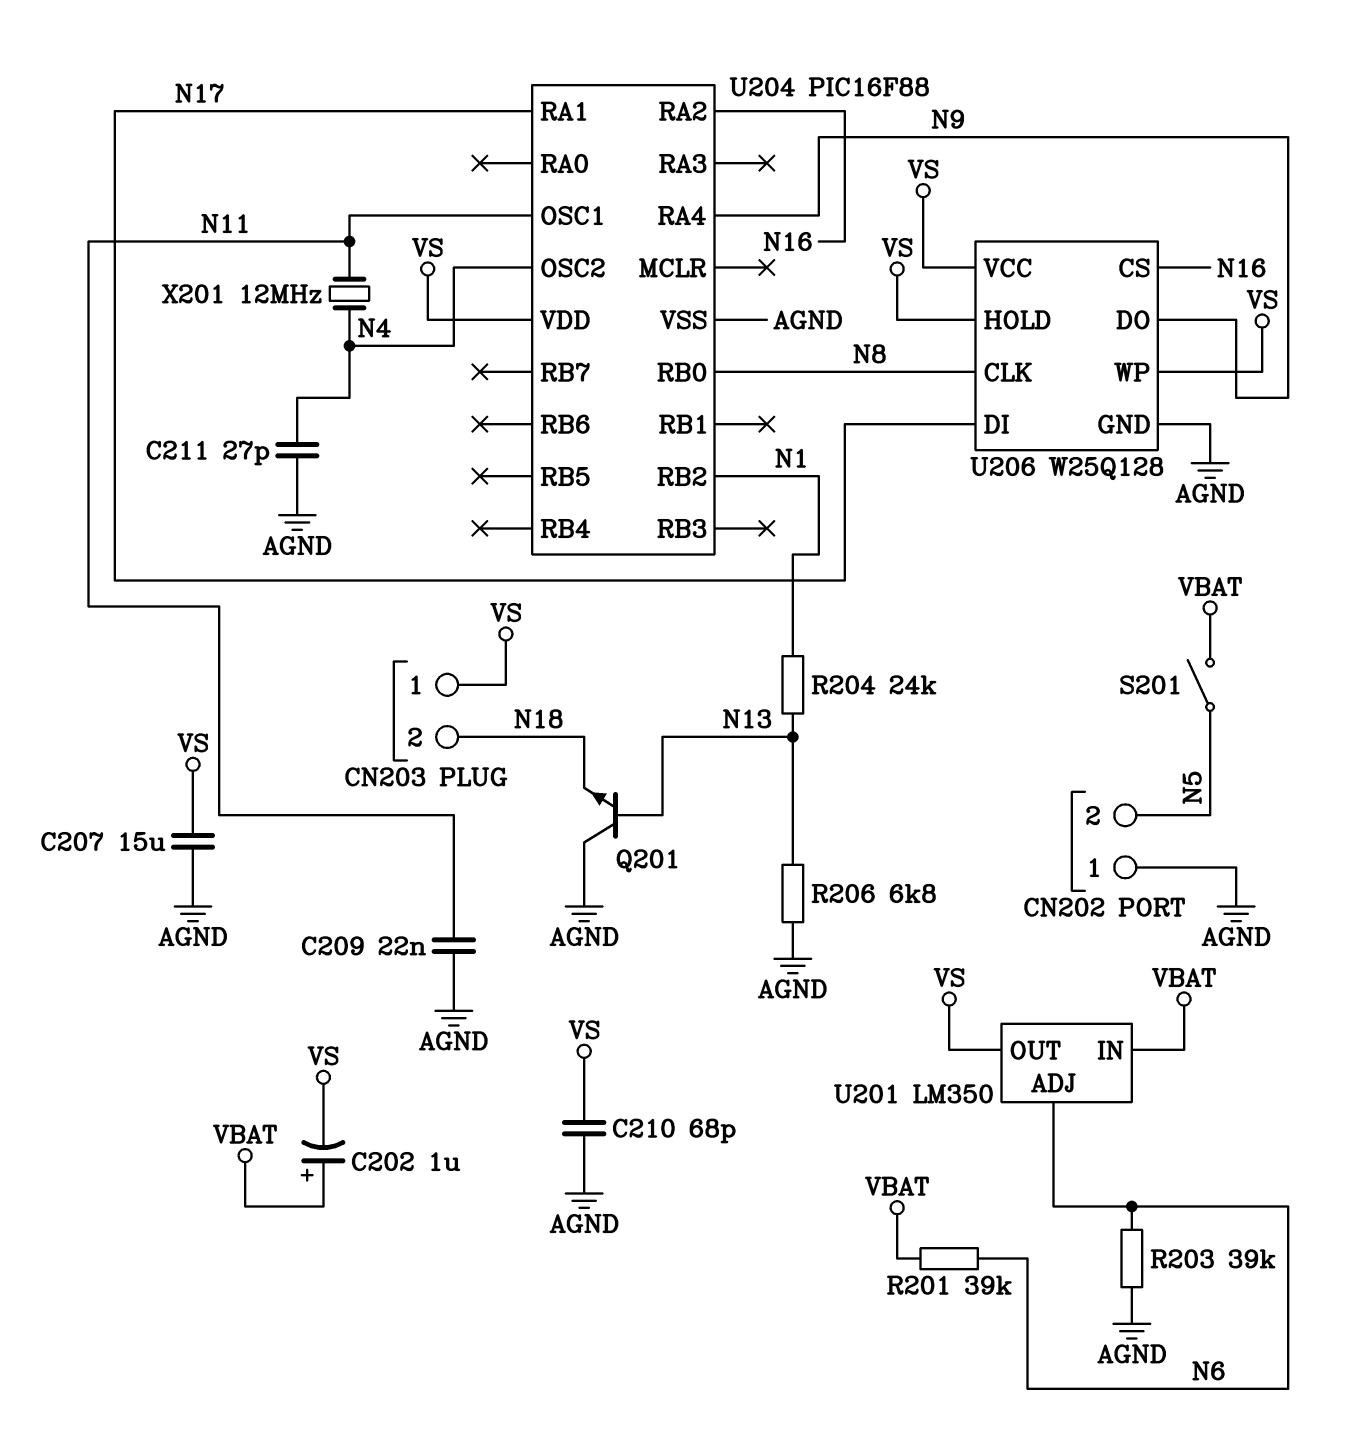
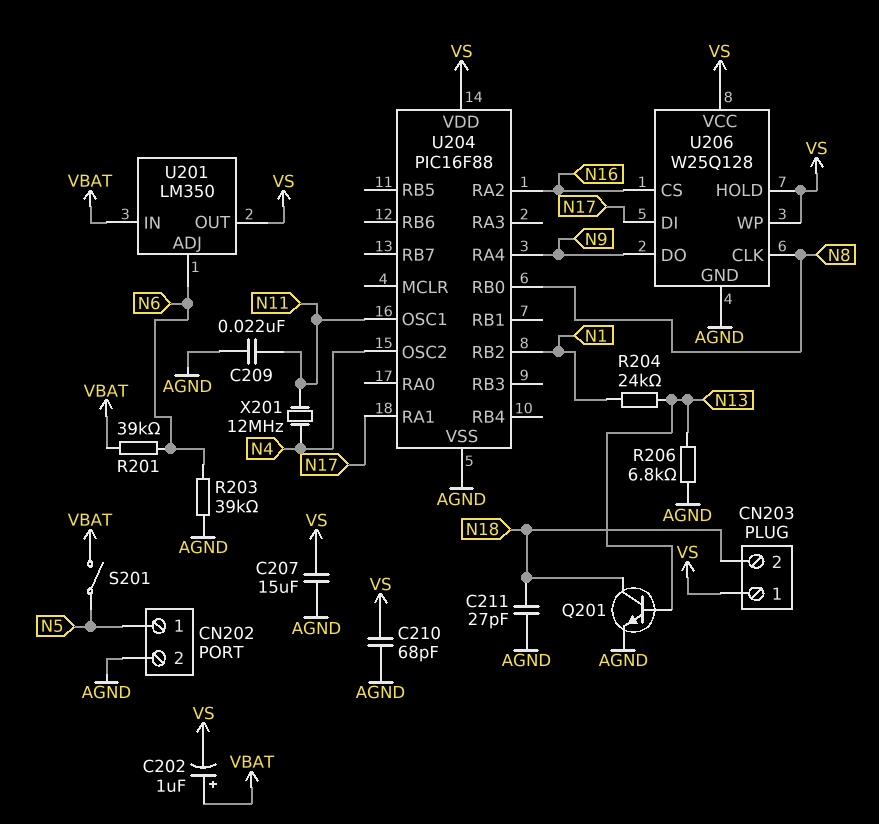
C211: 27pF (AGND, N4) -> 27pF (AGND, N18)
CN202 pin 1: AGND -> N5
CN202 pin 2: N5 -> AGND
Q201: NPN (B N13, C AGND, E N18) -> NPN (B N13, C N18, E AGND)

